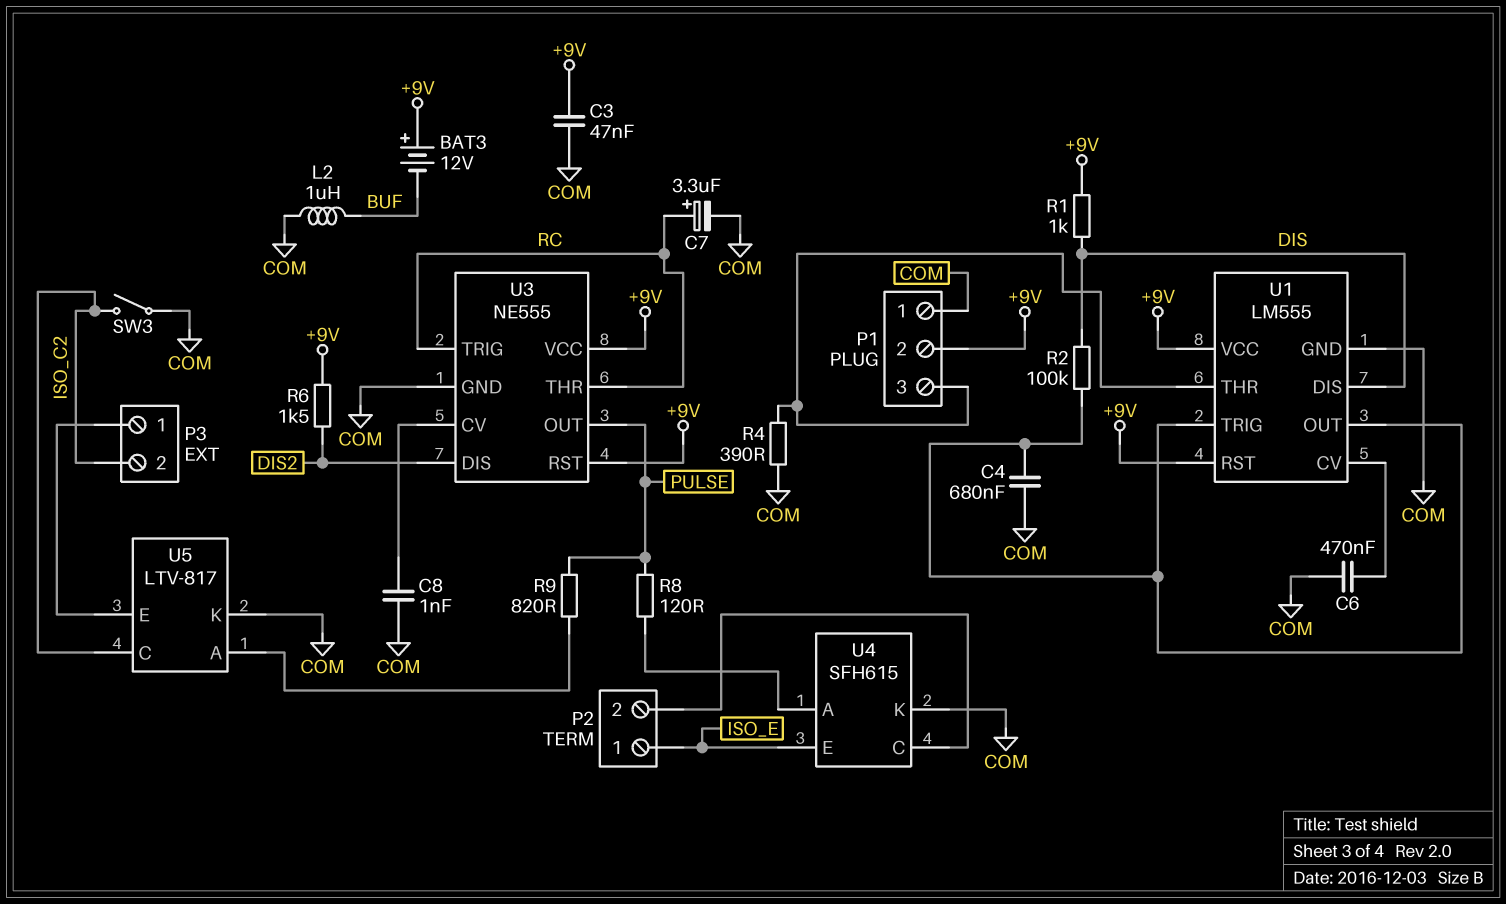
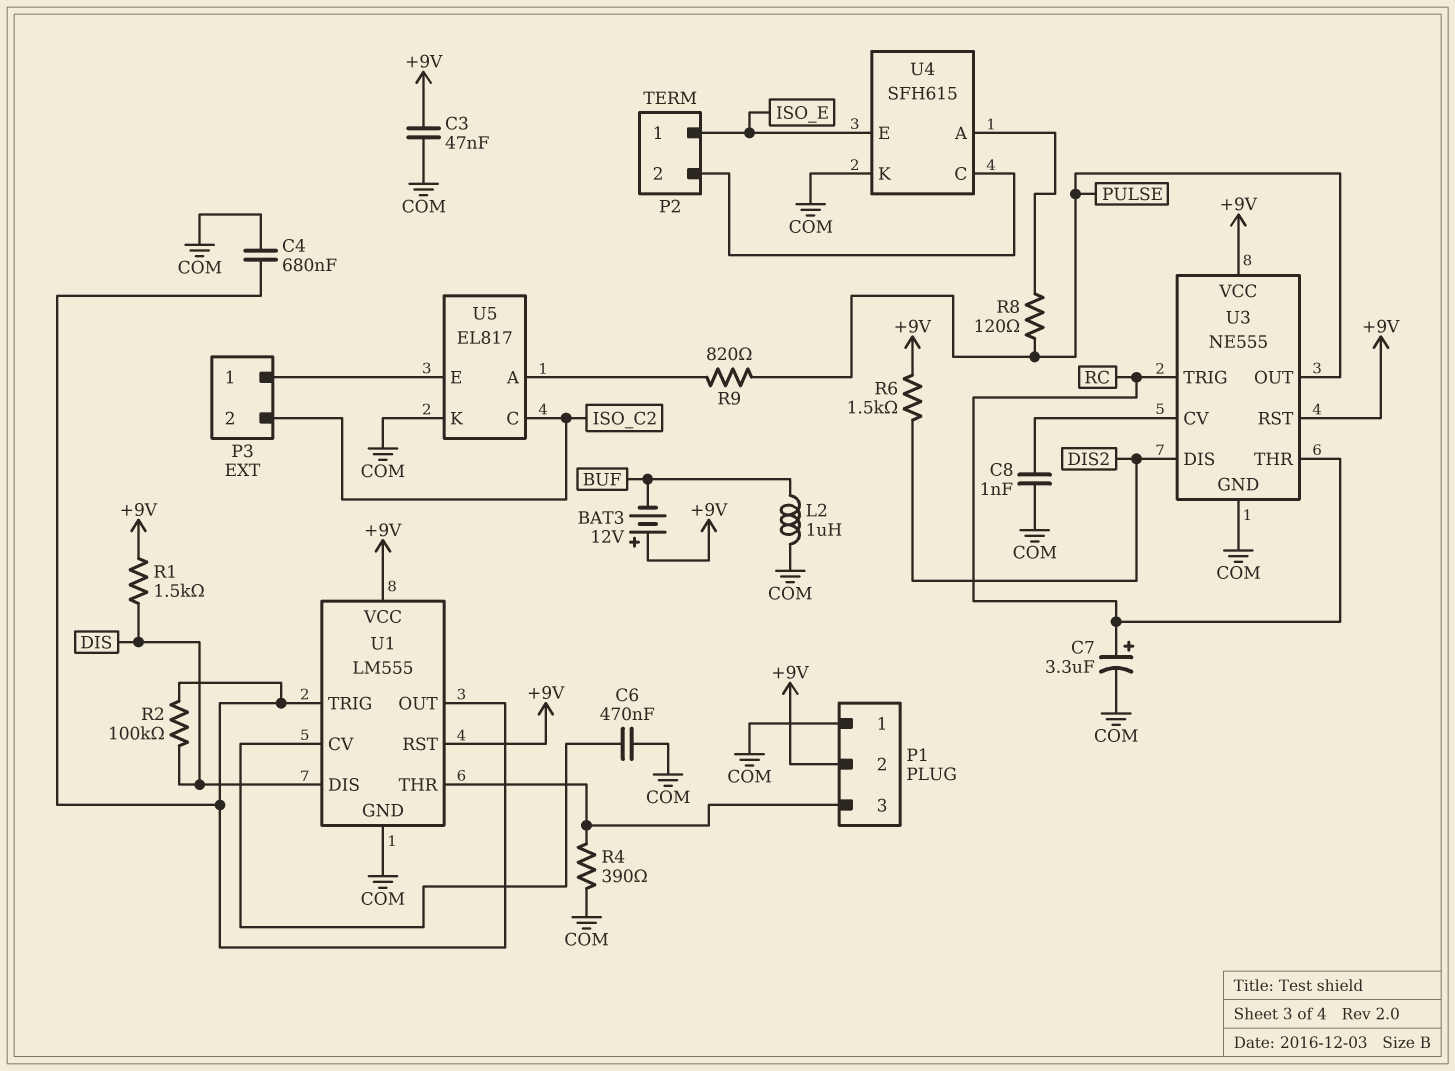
R1: 1k (+9V, DIS) -> 1.5k (+9V, DIS)
SW3: switch (COM, ISO_C2) -> none
U5: LTV-817 -> EL817

